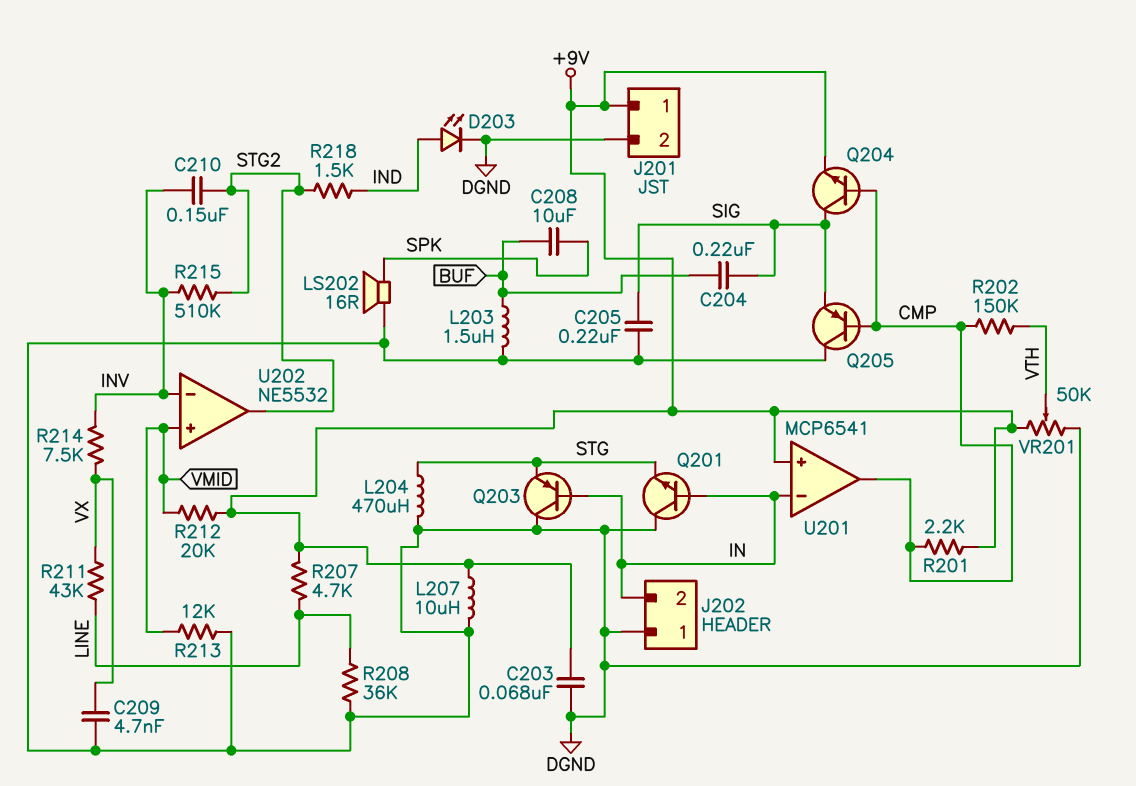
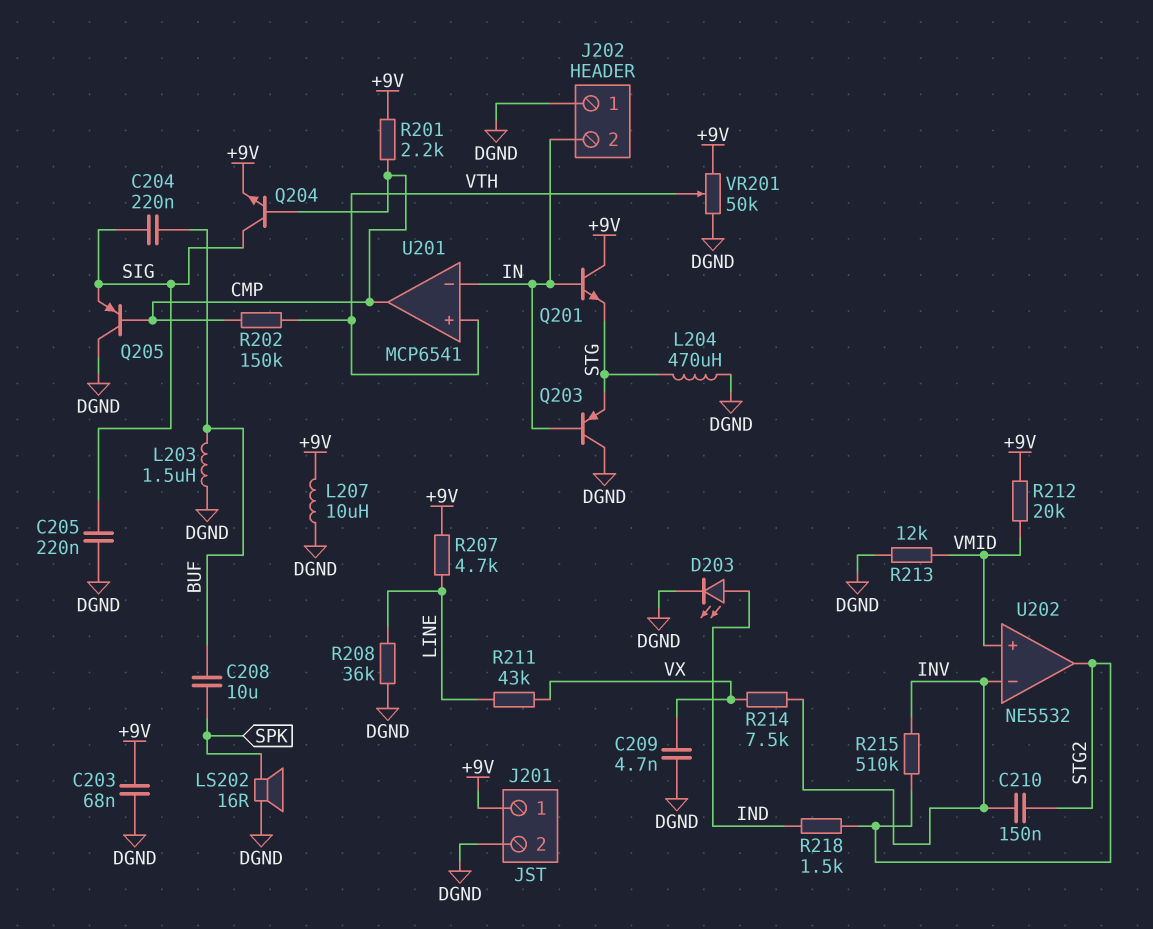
Q201: NPN (B IN, C DGND, E STG) -> NPN (B IN, C +9V, E STG)
U201 pin in+: +9V -> VTH

